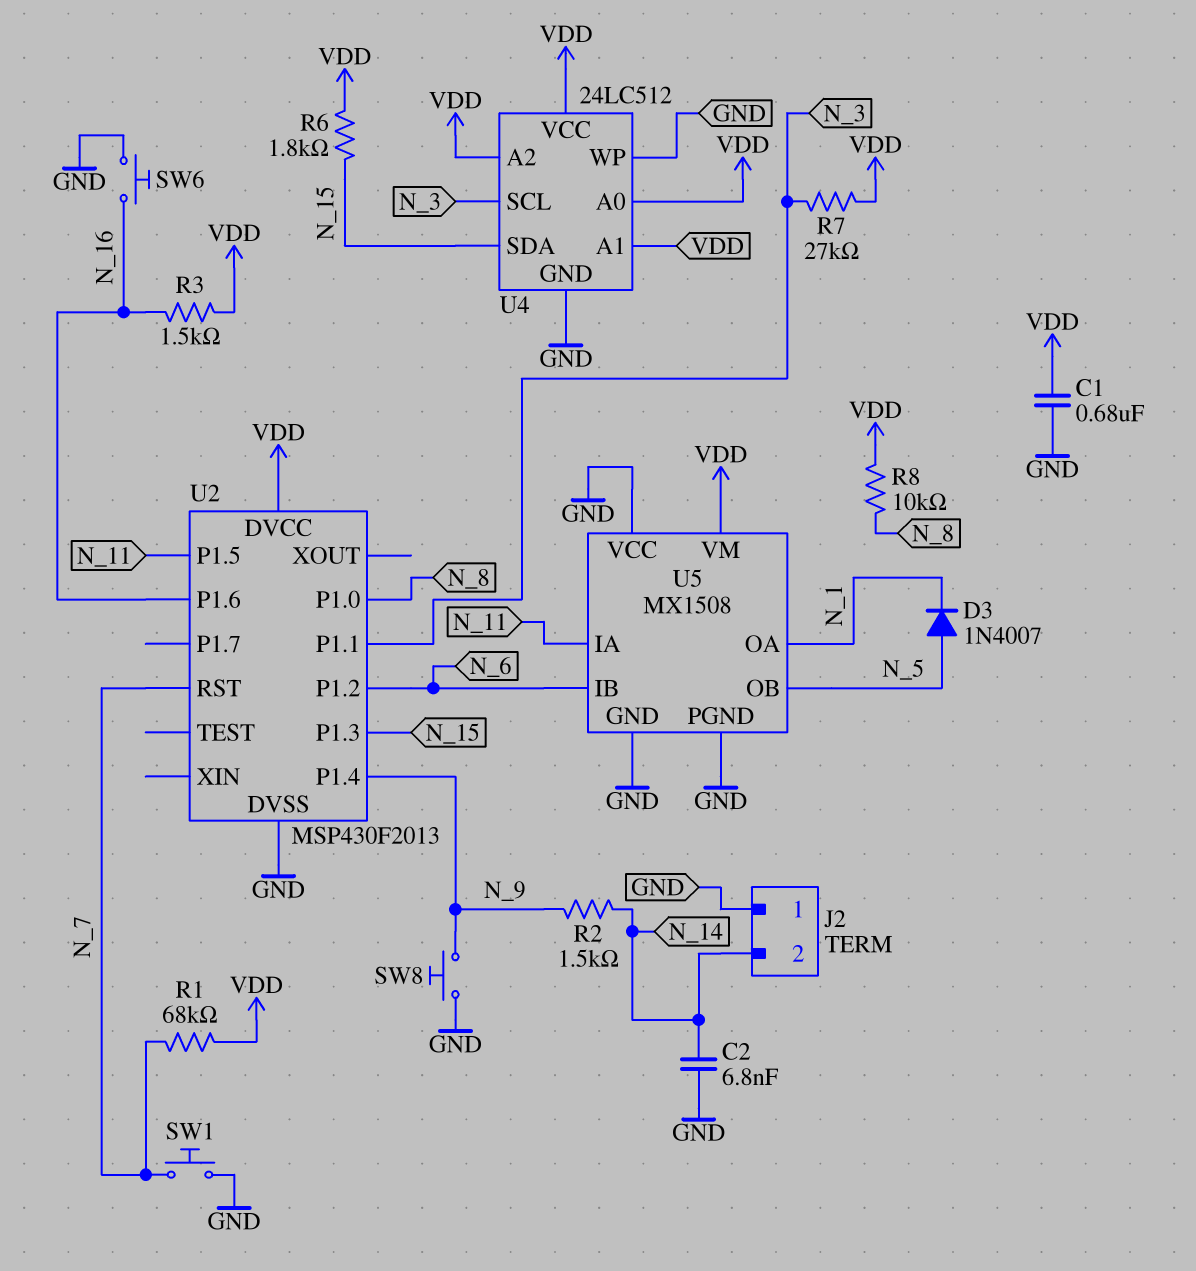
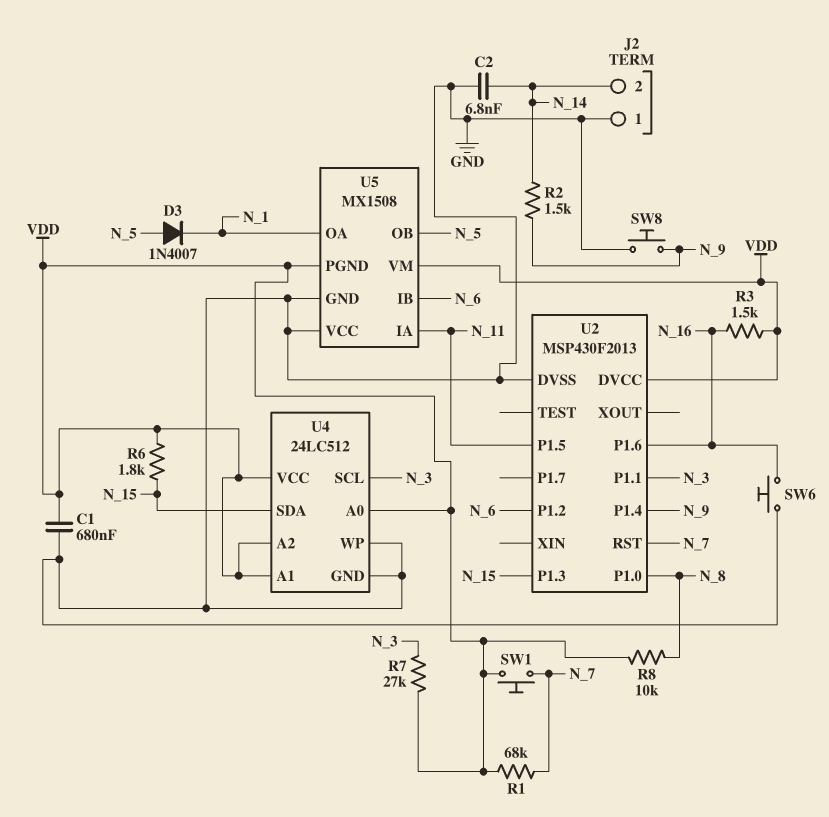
SW1: button (GND, N_7) -> button (N_7, VDD)
U5 pin PGND: GND -> VDD

